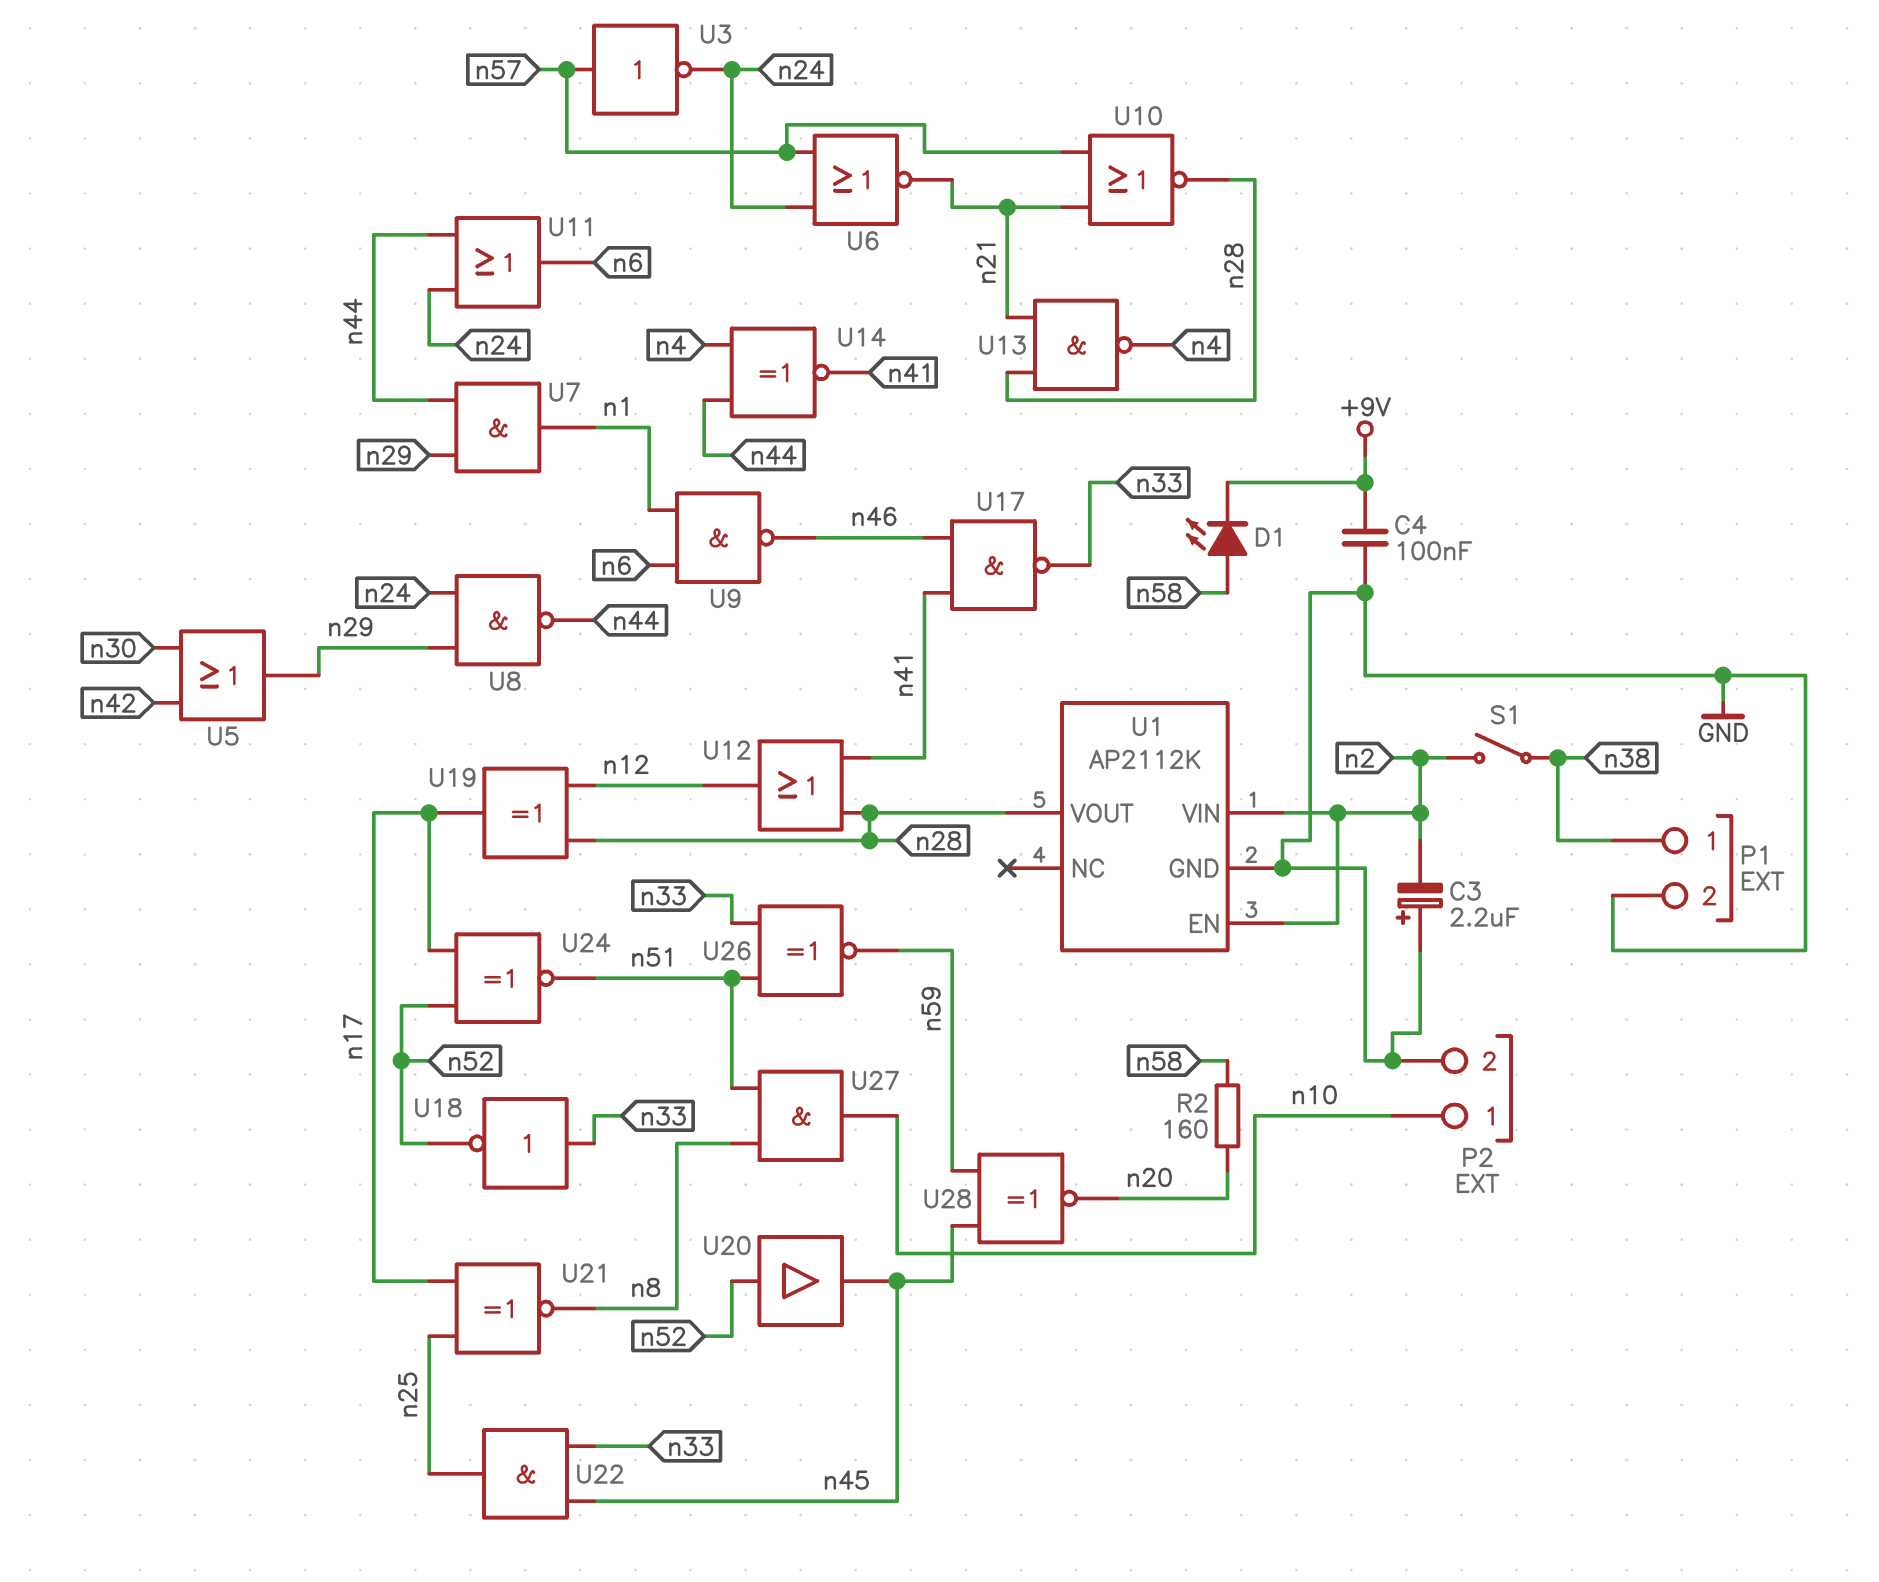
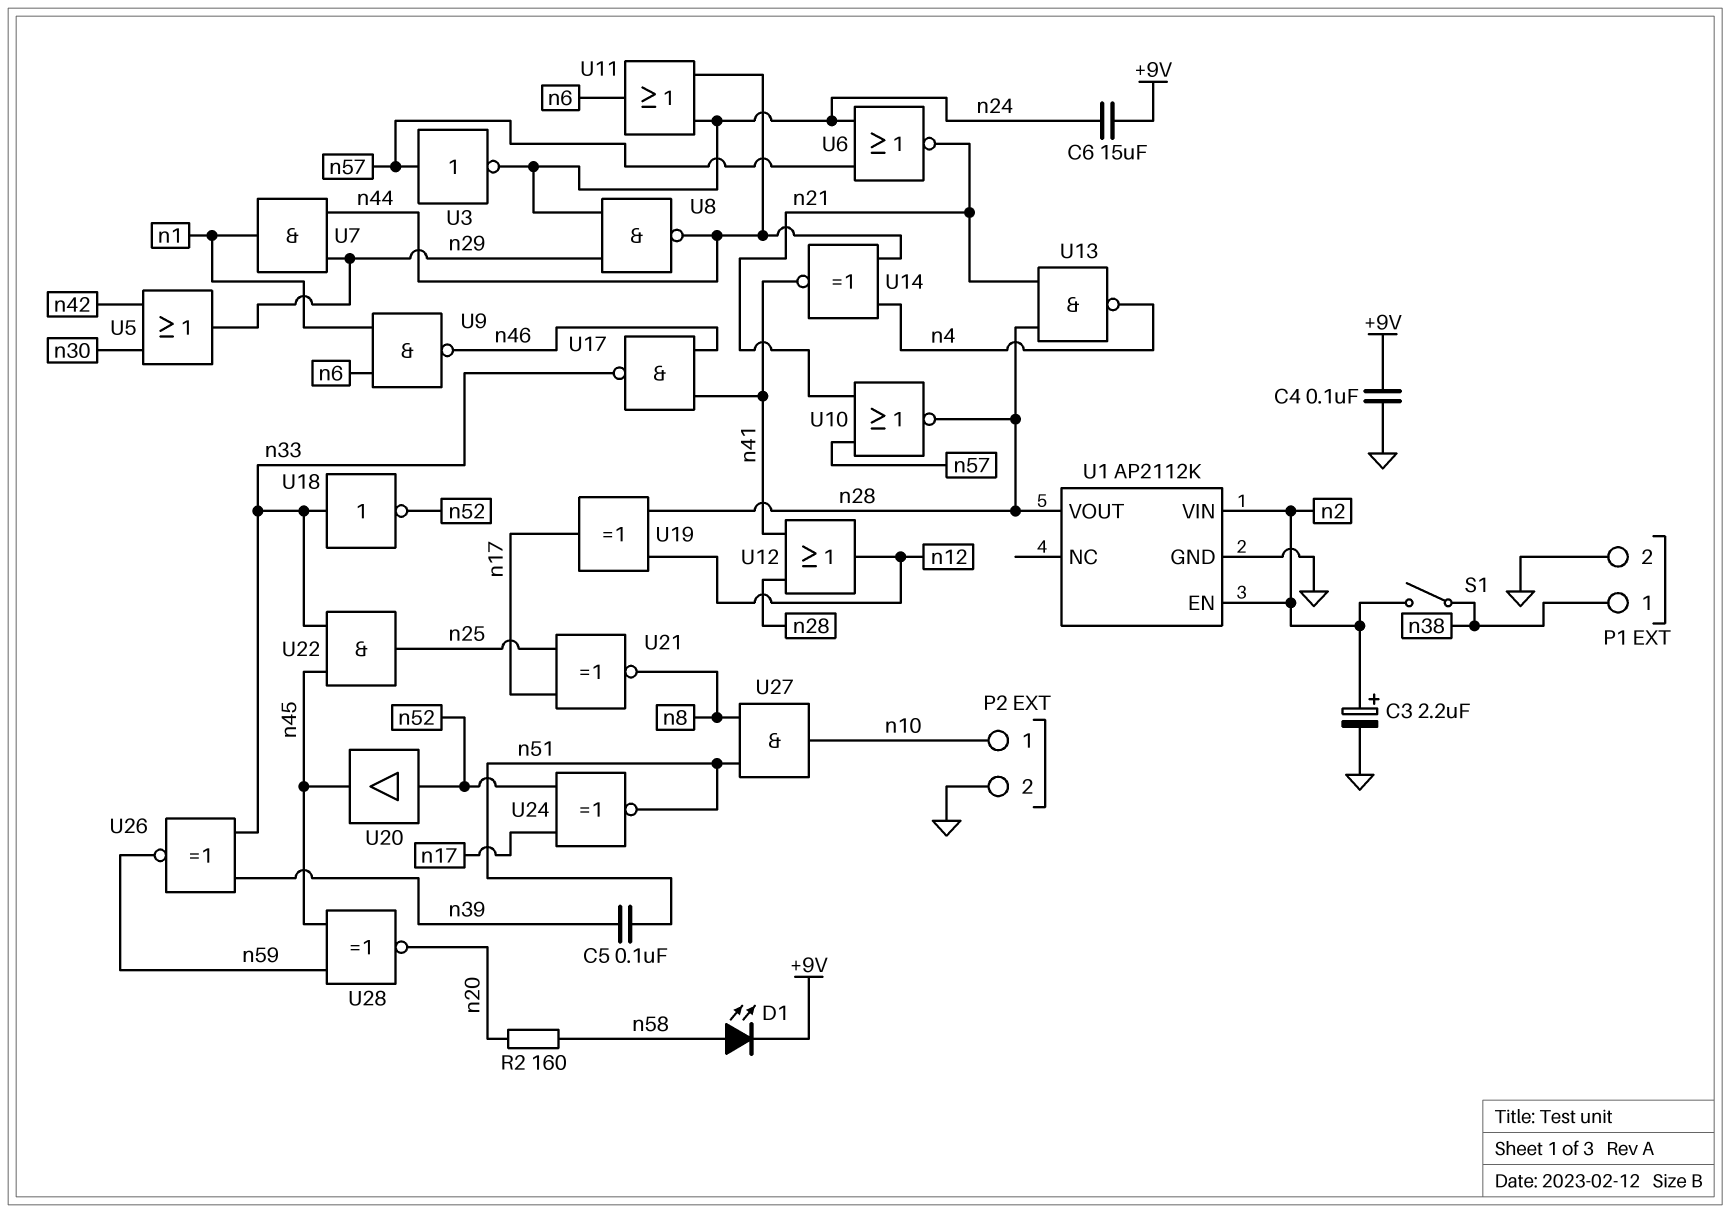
C3: 2.2uF (plus GND, minus n2) -> 2.2uF (plus n2, minus GND)
C5: none -> 100nF (n39, n51)
C6: none -> 15uF (+9V, n24)
U26: XNOR (in n33, in n51, out n59) -> XNOR (in n33, in n39, out n59)

